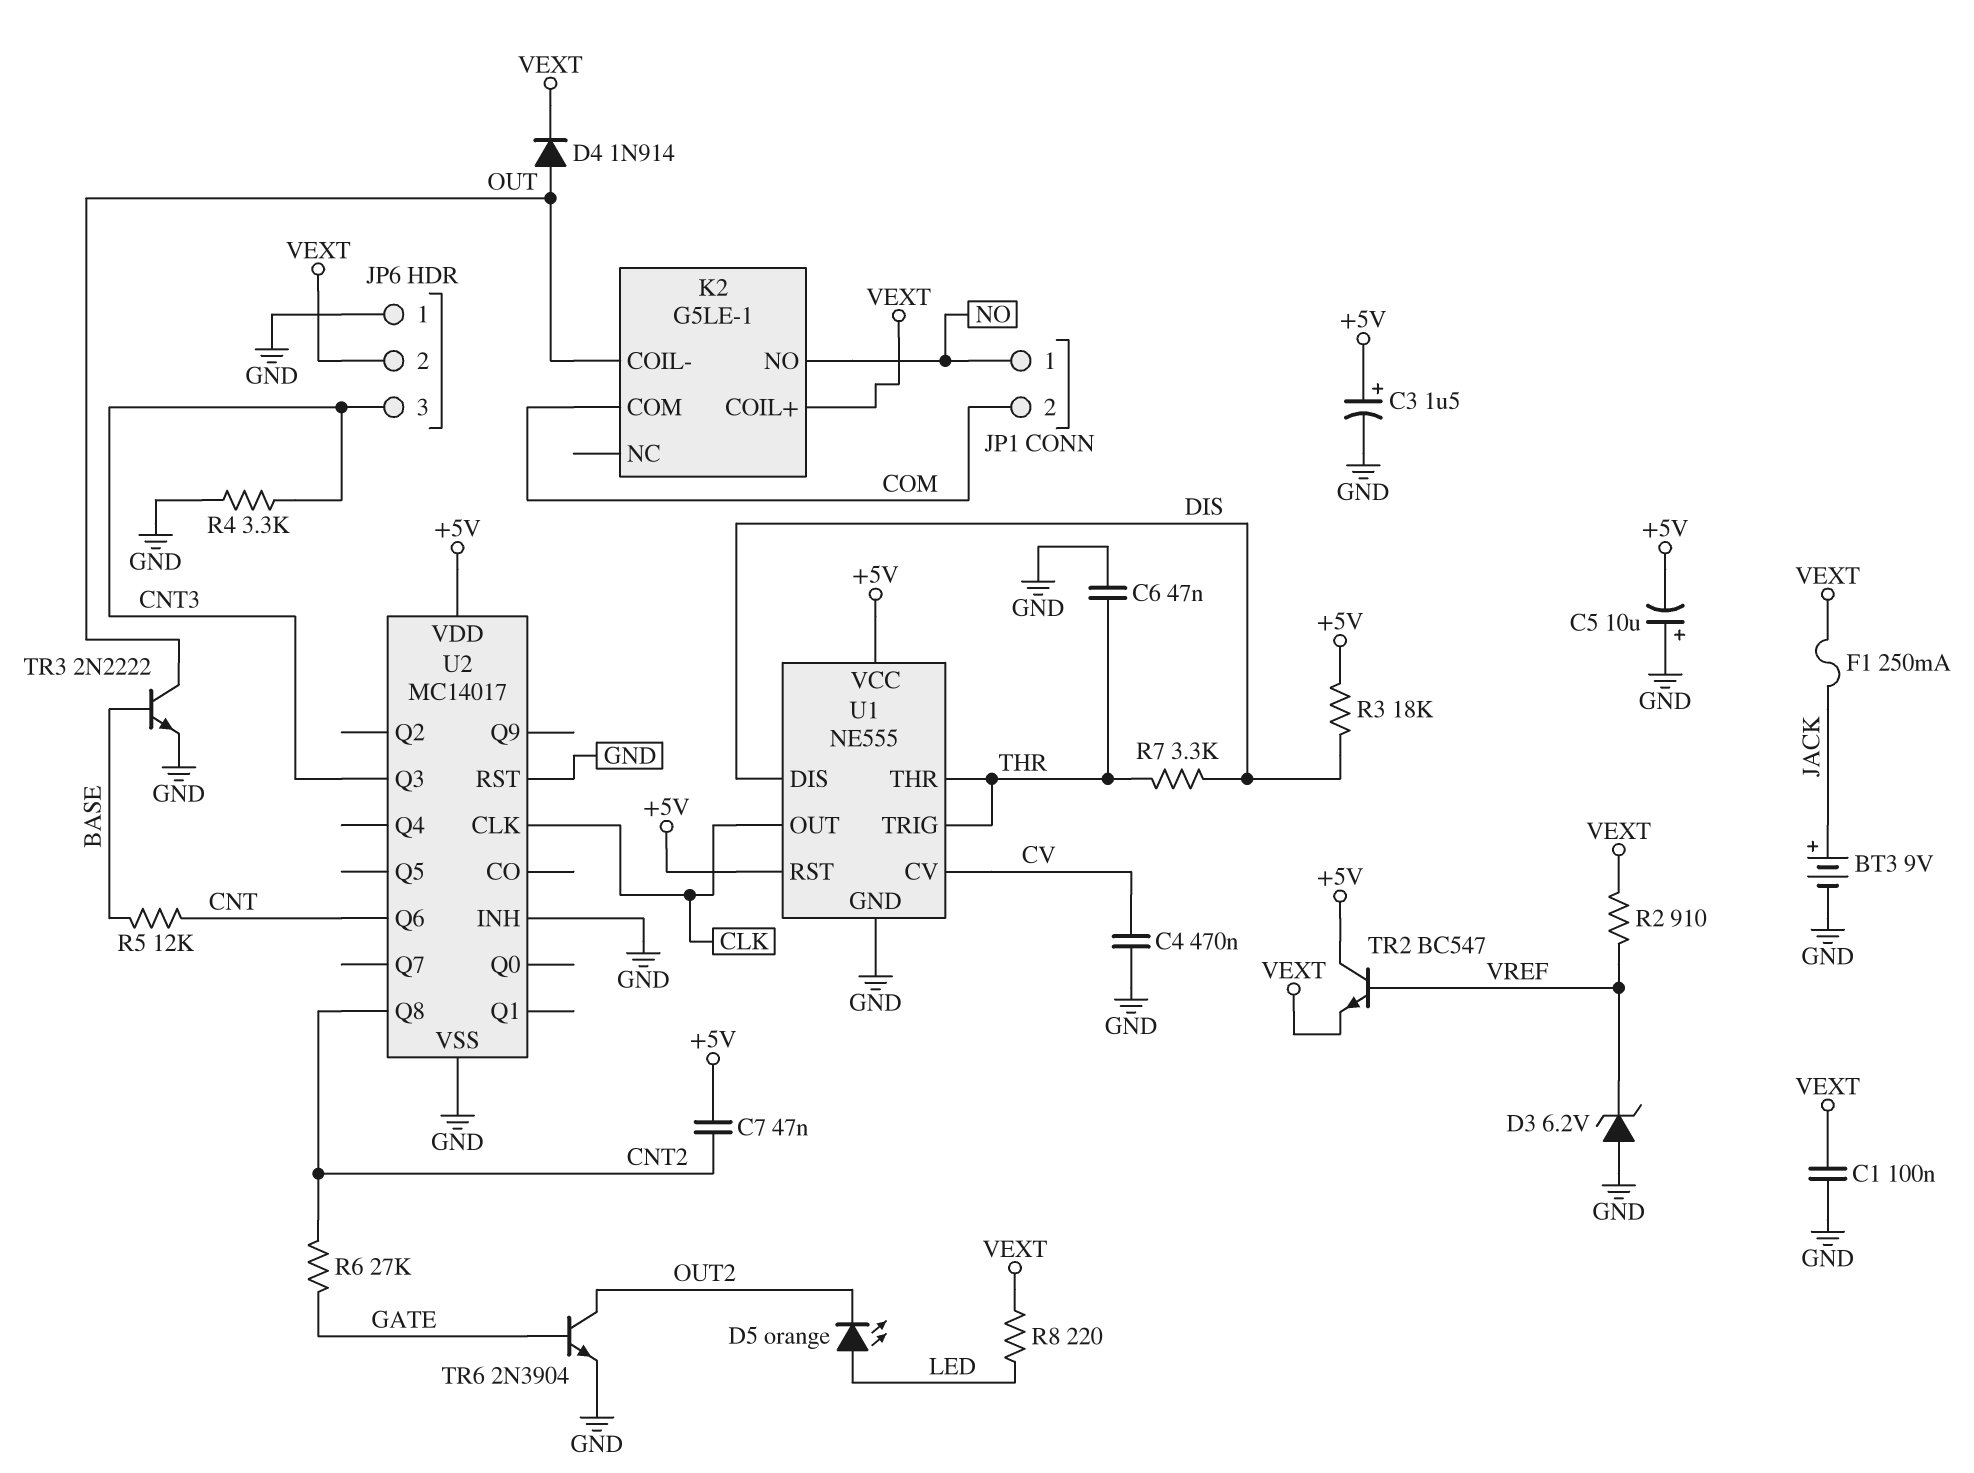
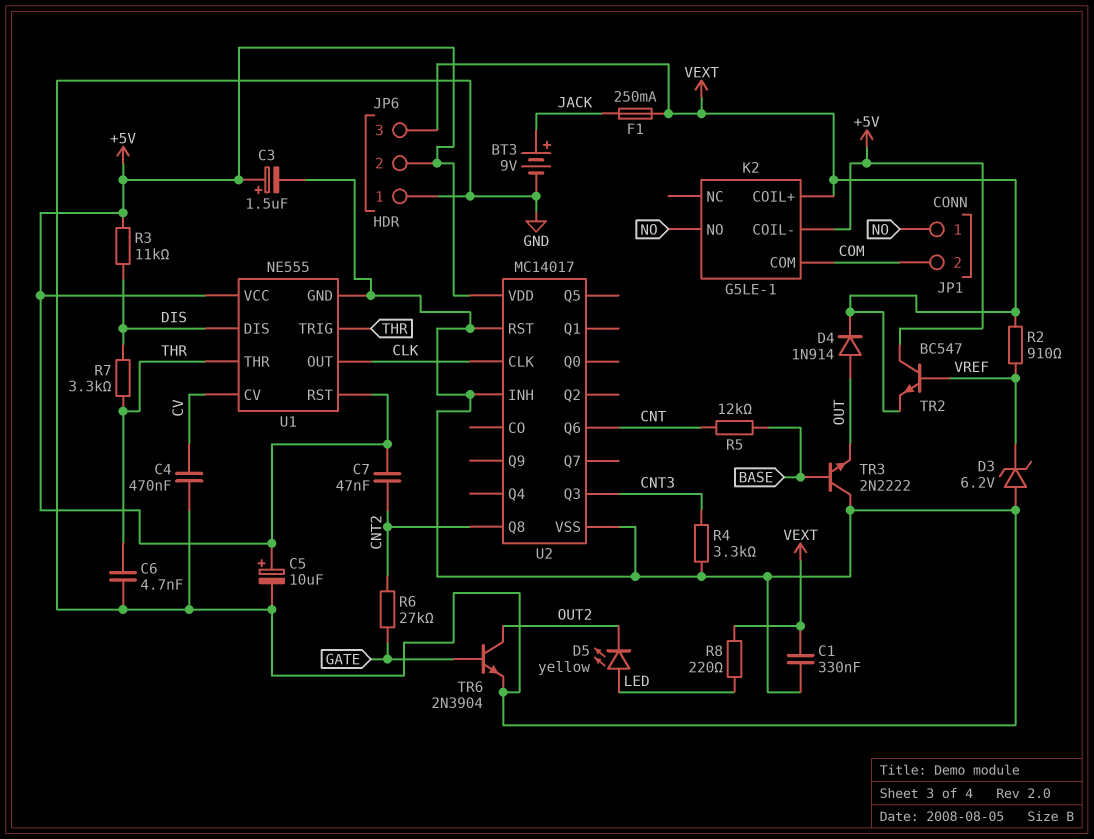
C1: 100nF (GND, VEXT) -> 330nF (GND, VEXT)
C5: 10uF (plus GND, minus +5V) -> 10uF (plus +5V, minus GND)
C6: 47nF (GND, THR) -> 4.7nF (GND, THR)
D5: LED orange (A LED, K OUT2) -> LED yellow (A LED, K OUT2)
JP6 pin 2: VEXT -> +5V
JP6 pin 3: CNT3 -> VEXT
K2 pin COIL-: OUT -> +5V
R3: 18k (+5V, DIS) -> 11k (+5V, DIS)
TR3: NPN 2N2222 (B BASE, C OUT, E GND) -> NPN 2N2222 (B BASE, C GND, E OUT)

